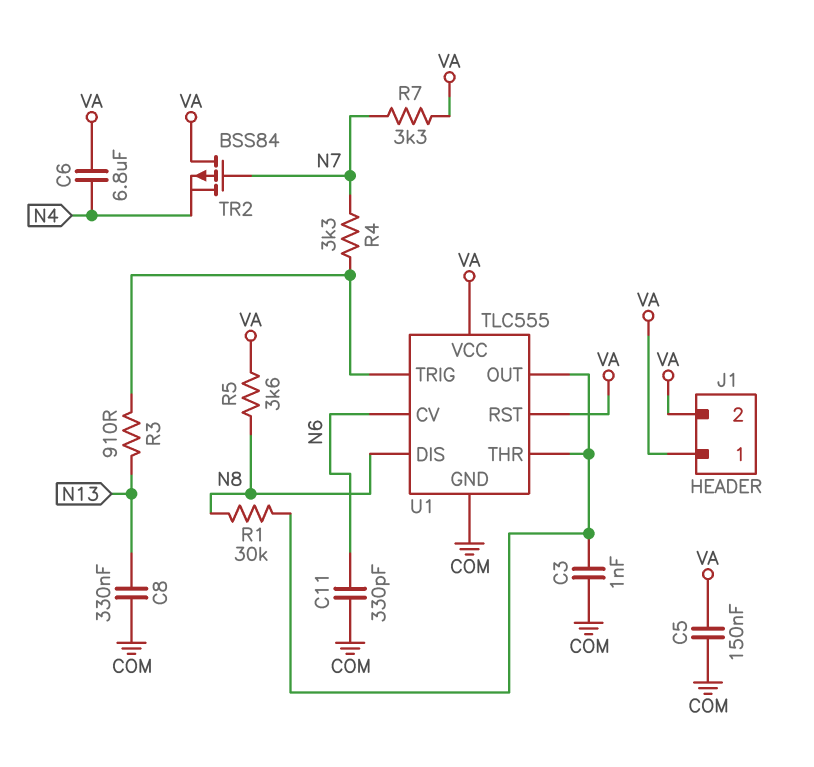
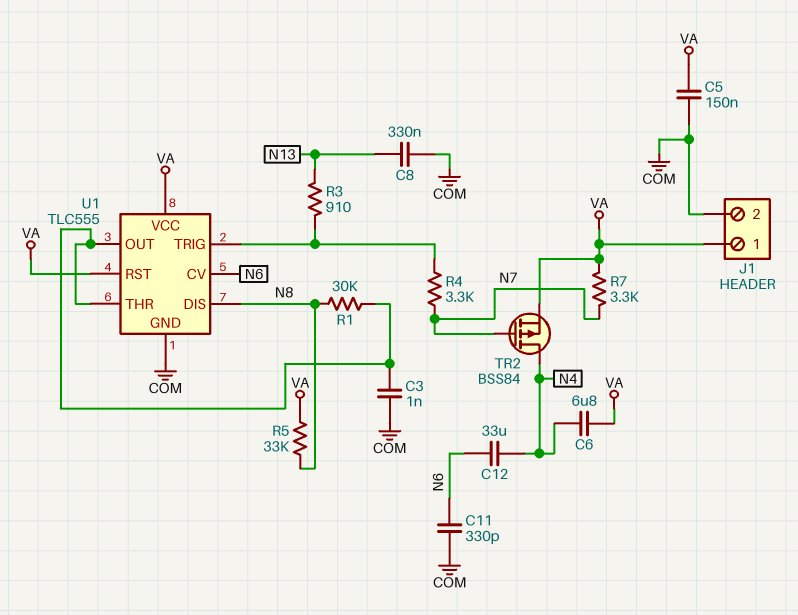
C12: none -> 33uF (N4, N6)
J1 pin 2: VA -> COM
R5: 3.6k (N8, VA) -> 33k (N8, VA)
TR2: PMOS BSS84 (G N7, D VA, S N4) -> PMOS BSS84 (G N7, D N4, S VA)

